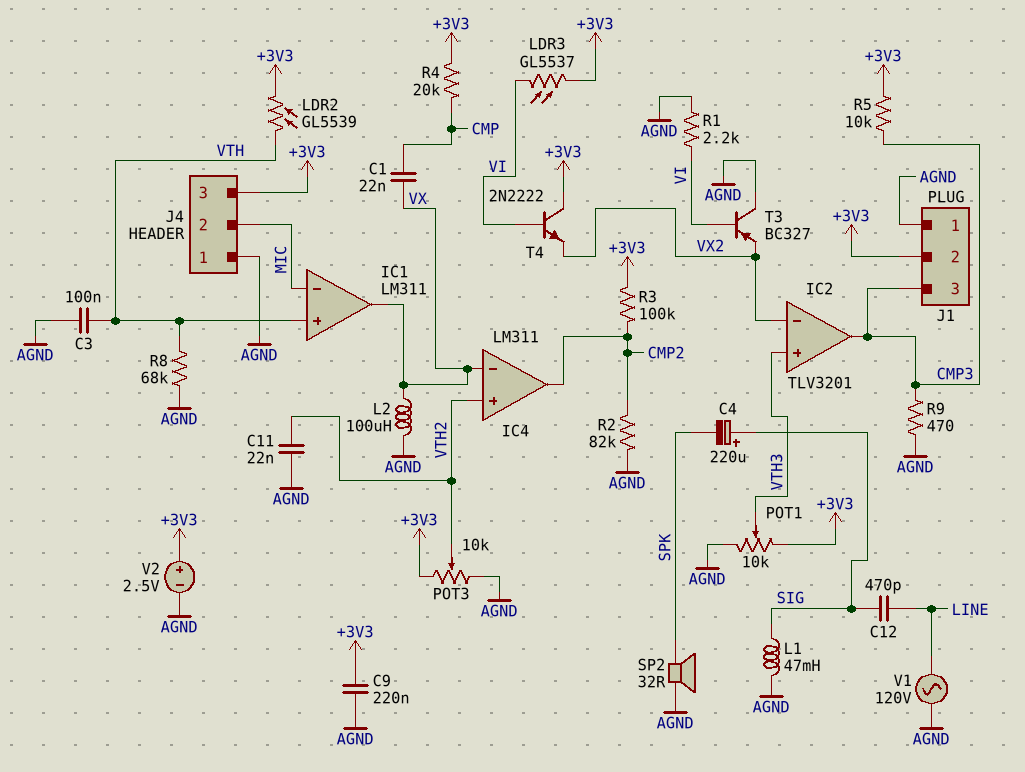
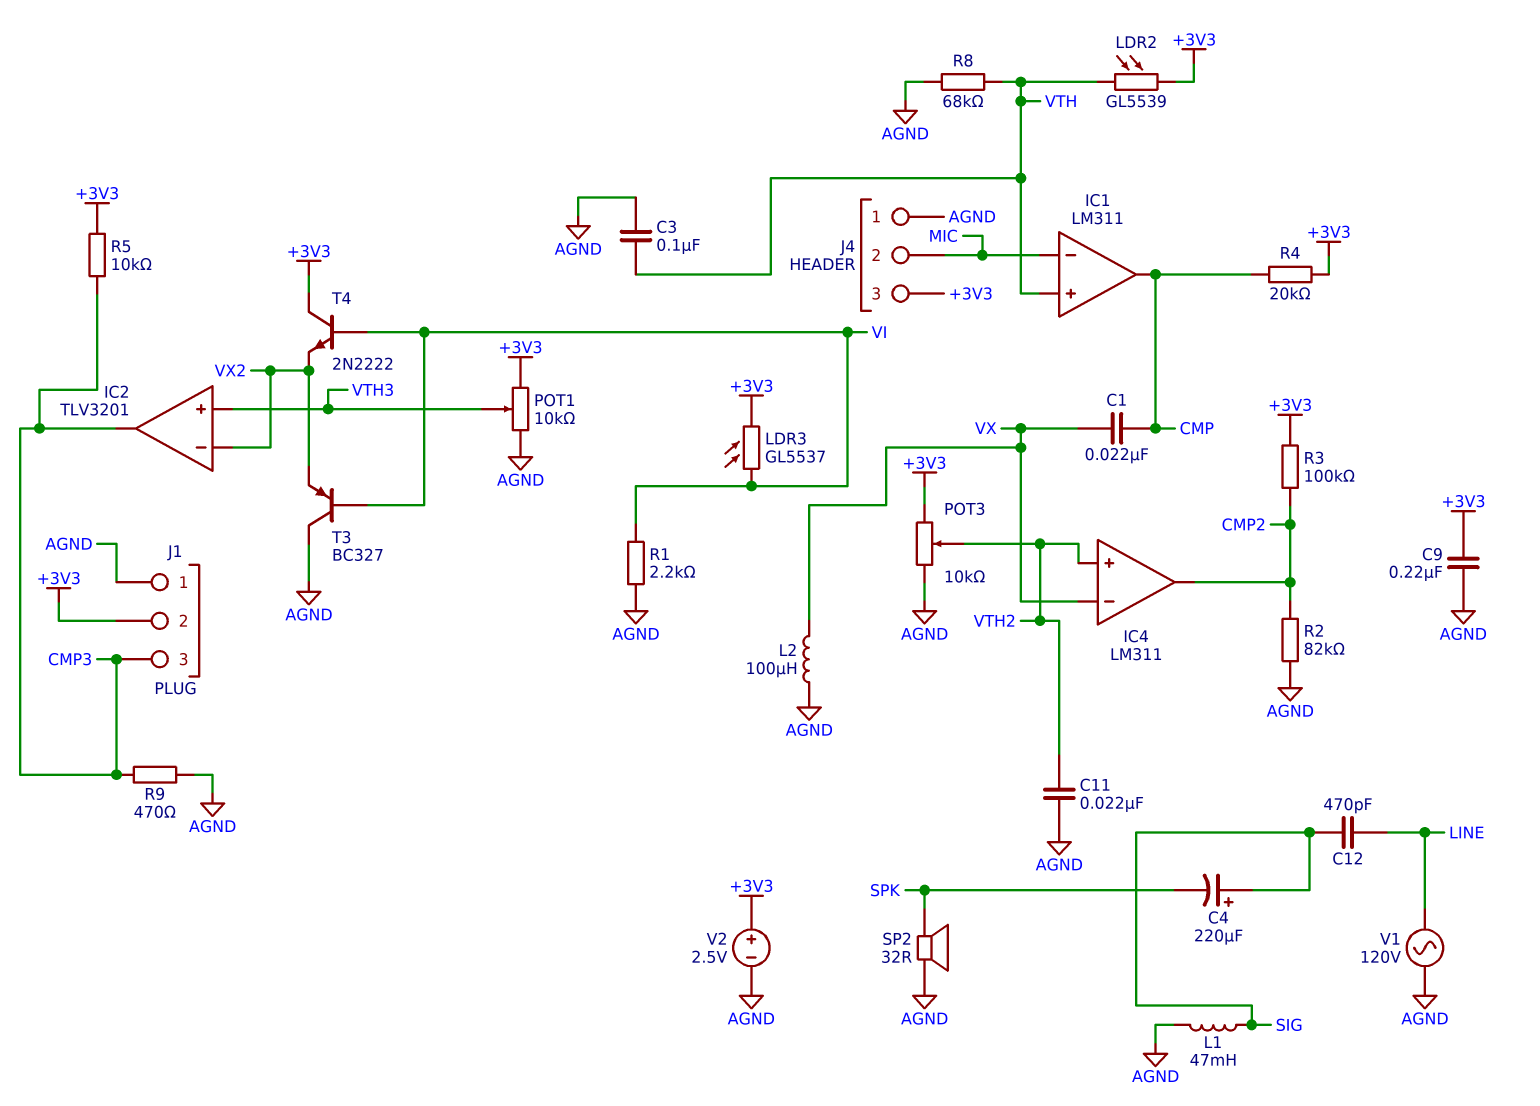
IC1 pin out: VX -> CMP

